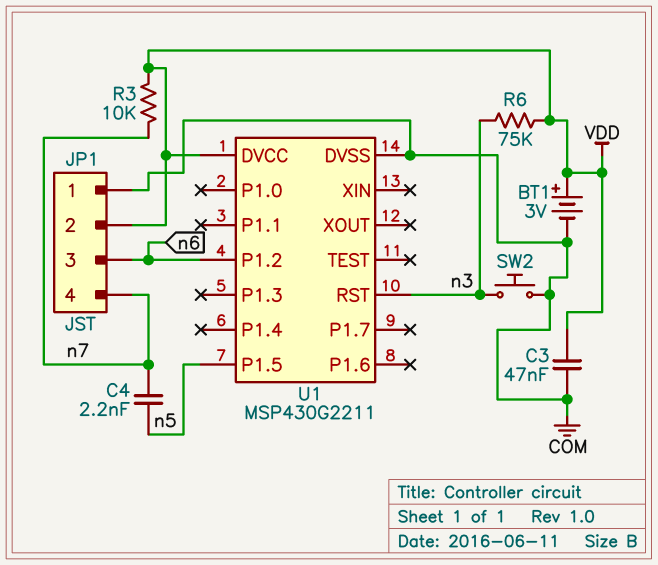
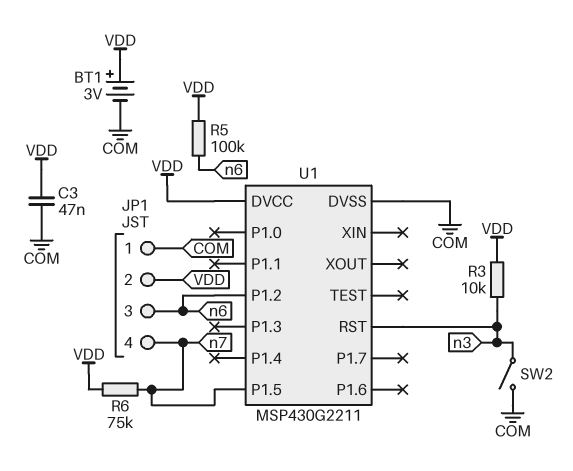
C4: 2.2nF (n5, n7) -> none
R3: 10k (VDD, n7) -> 10k (VDD, n3)
R5: none -> 100k (VDD, n6)
R6: 75k (VDD, n3) -> 75k (VDD, n7)
SW2: button (COM, n3) -> switch (COM, n3)
U1 pin P1.5: n5 -> n7

